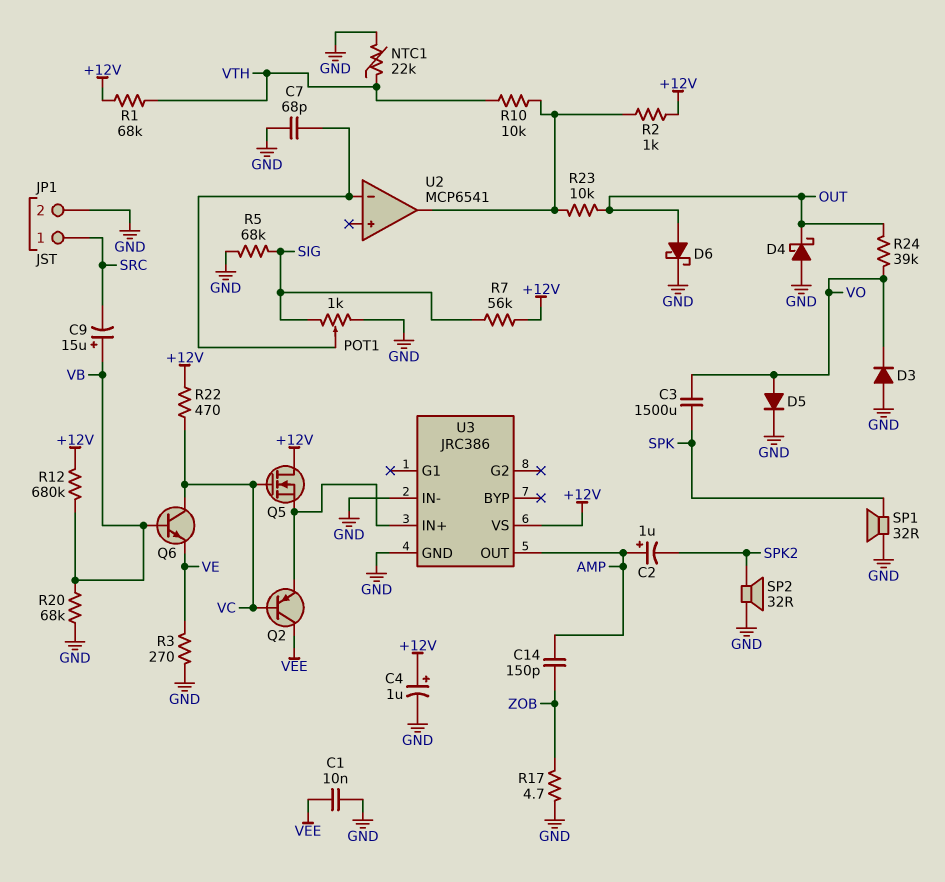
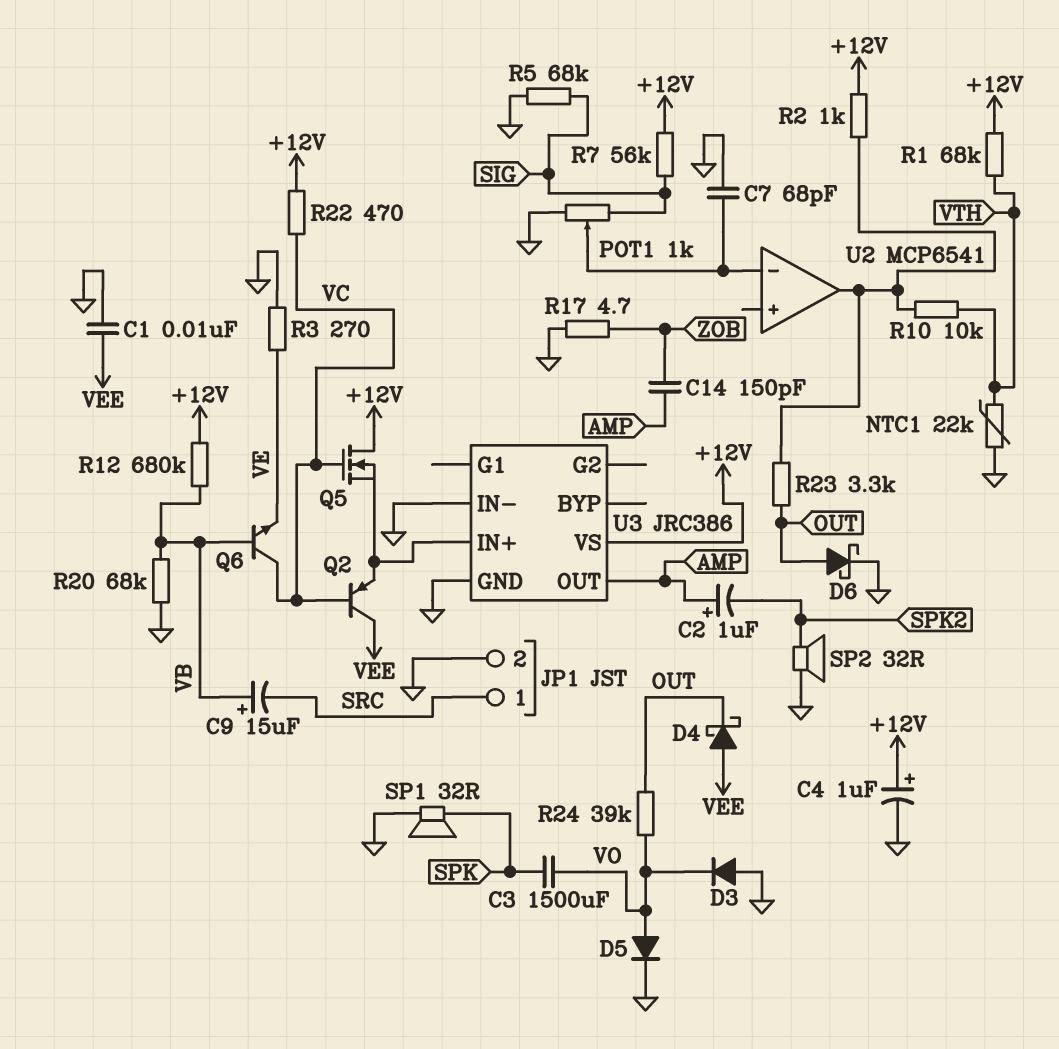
D4: schottky (A GND, K OUT) -> schottky (A VEE, K OUT)
R23: 10k (OUT, U2/out) -> 3.3k (OUT, U2/out)

